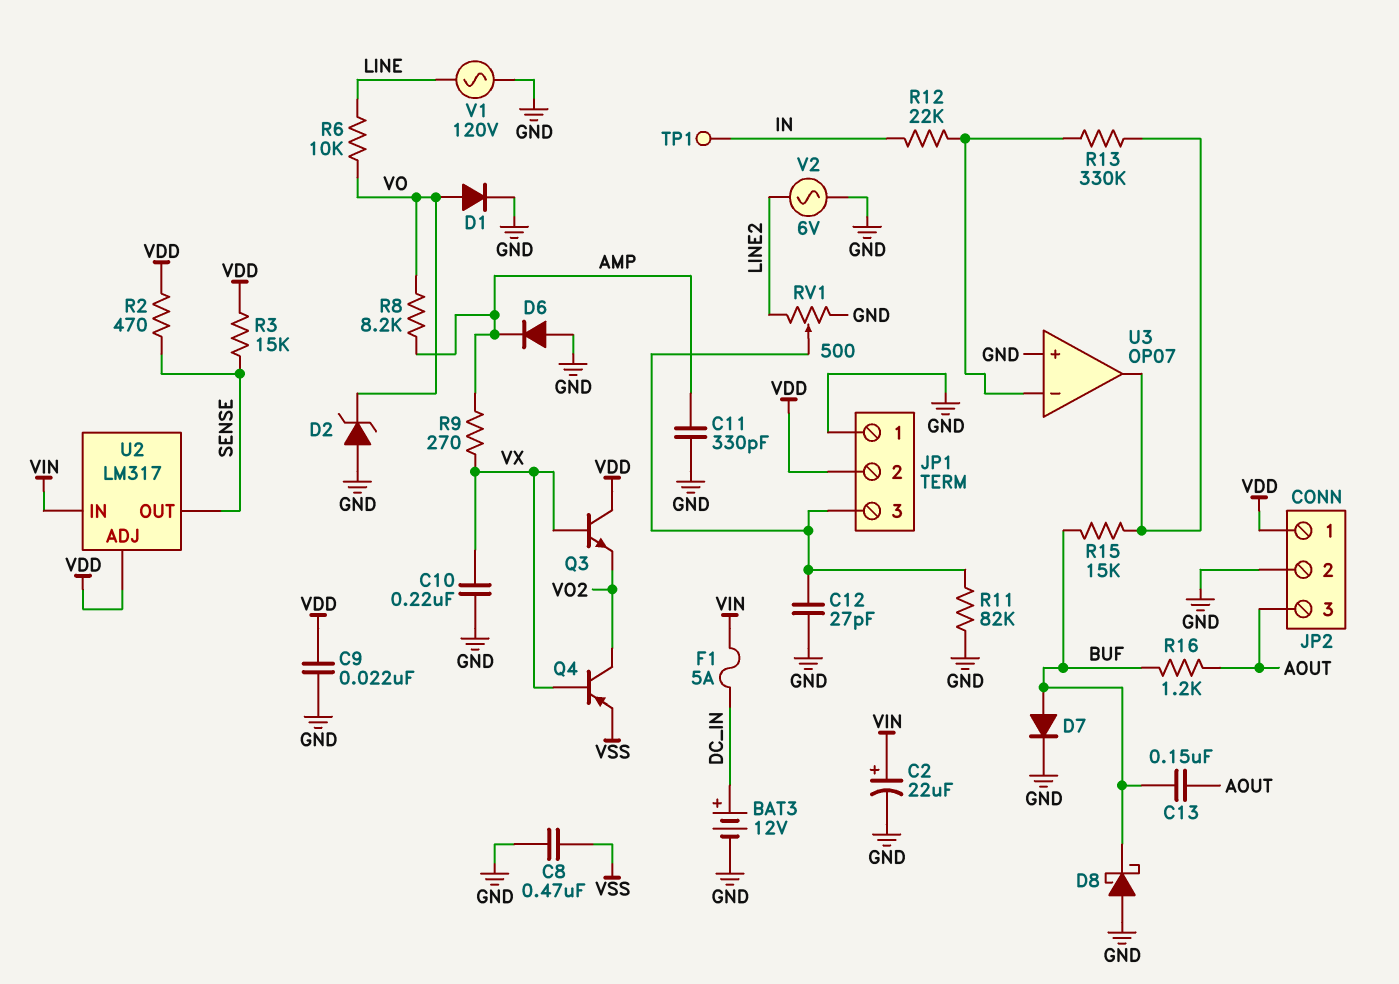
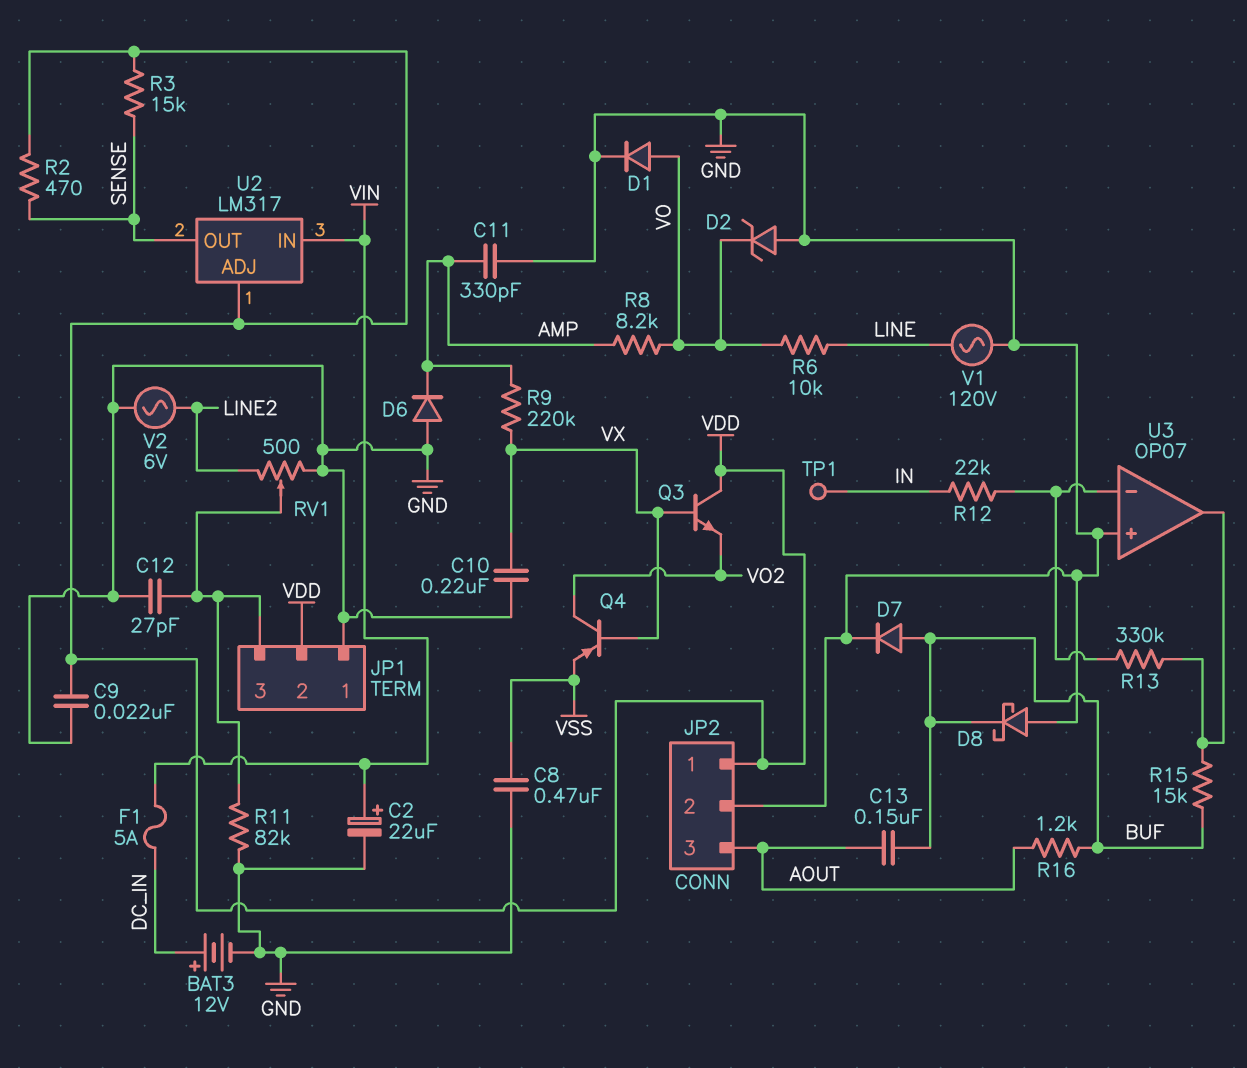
R9: 270 (AMP, VX) -> 220k (AMP, VX)

